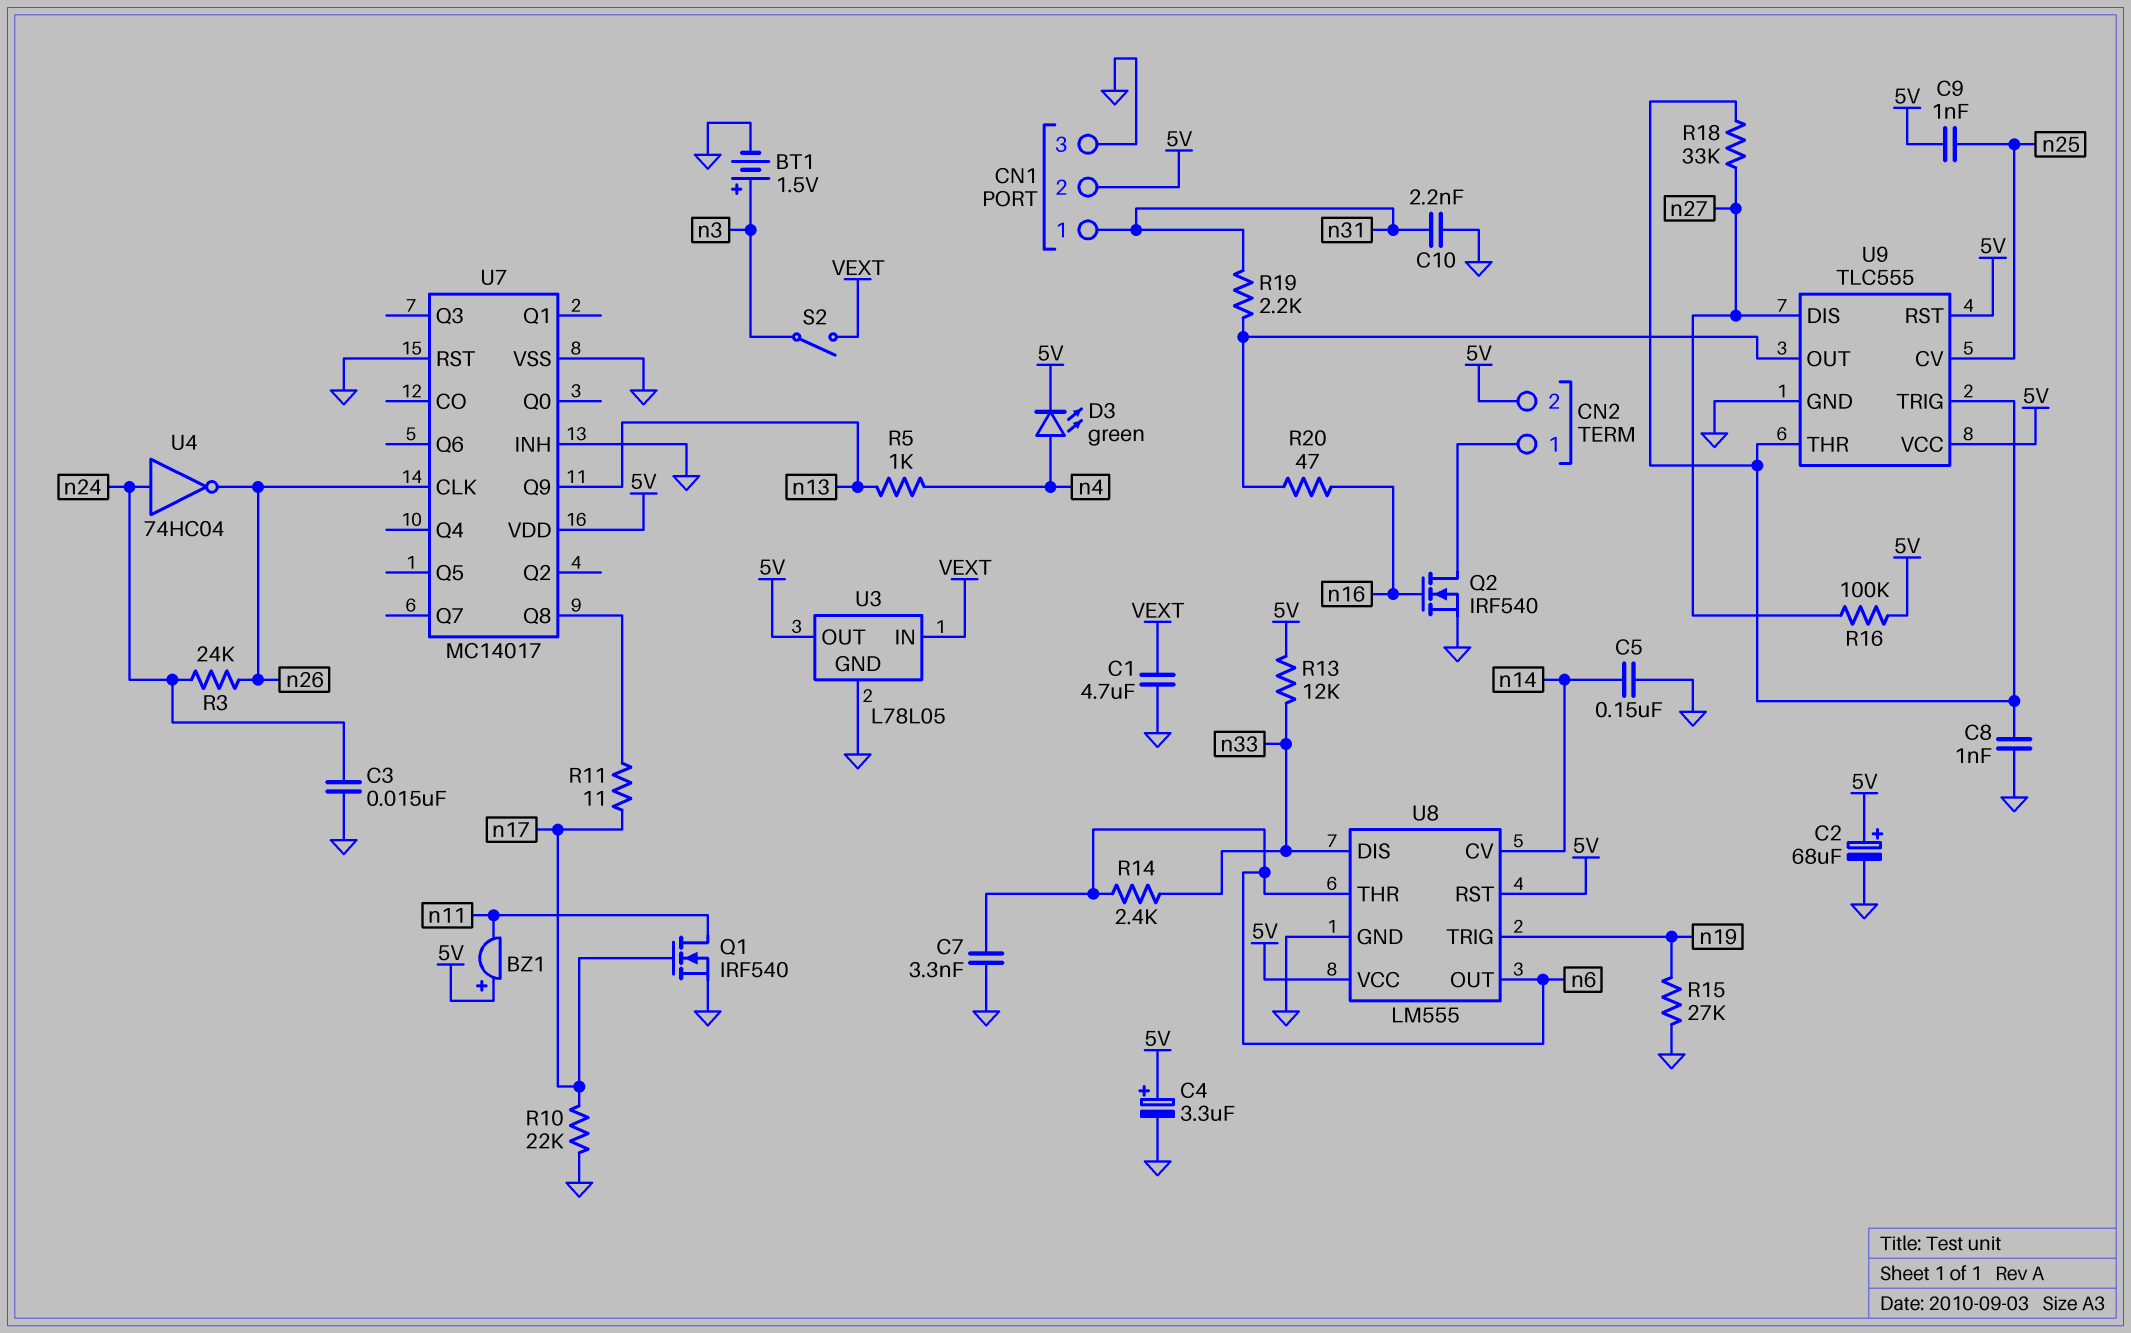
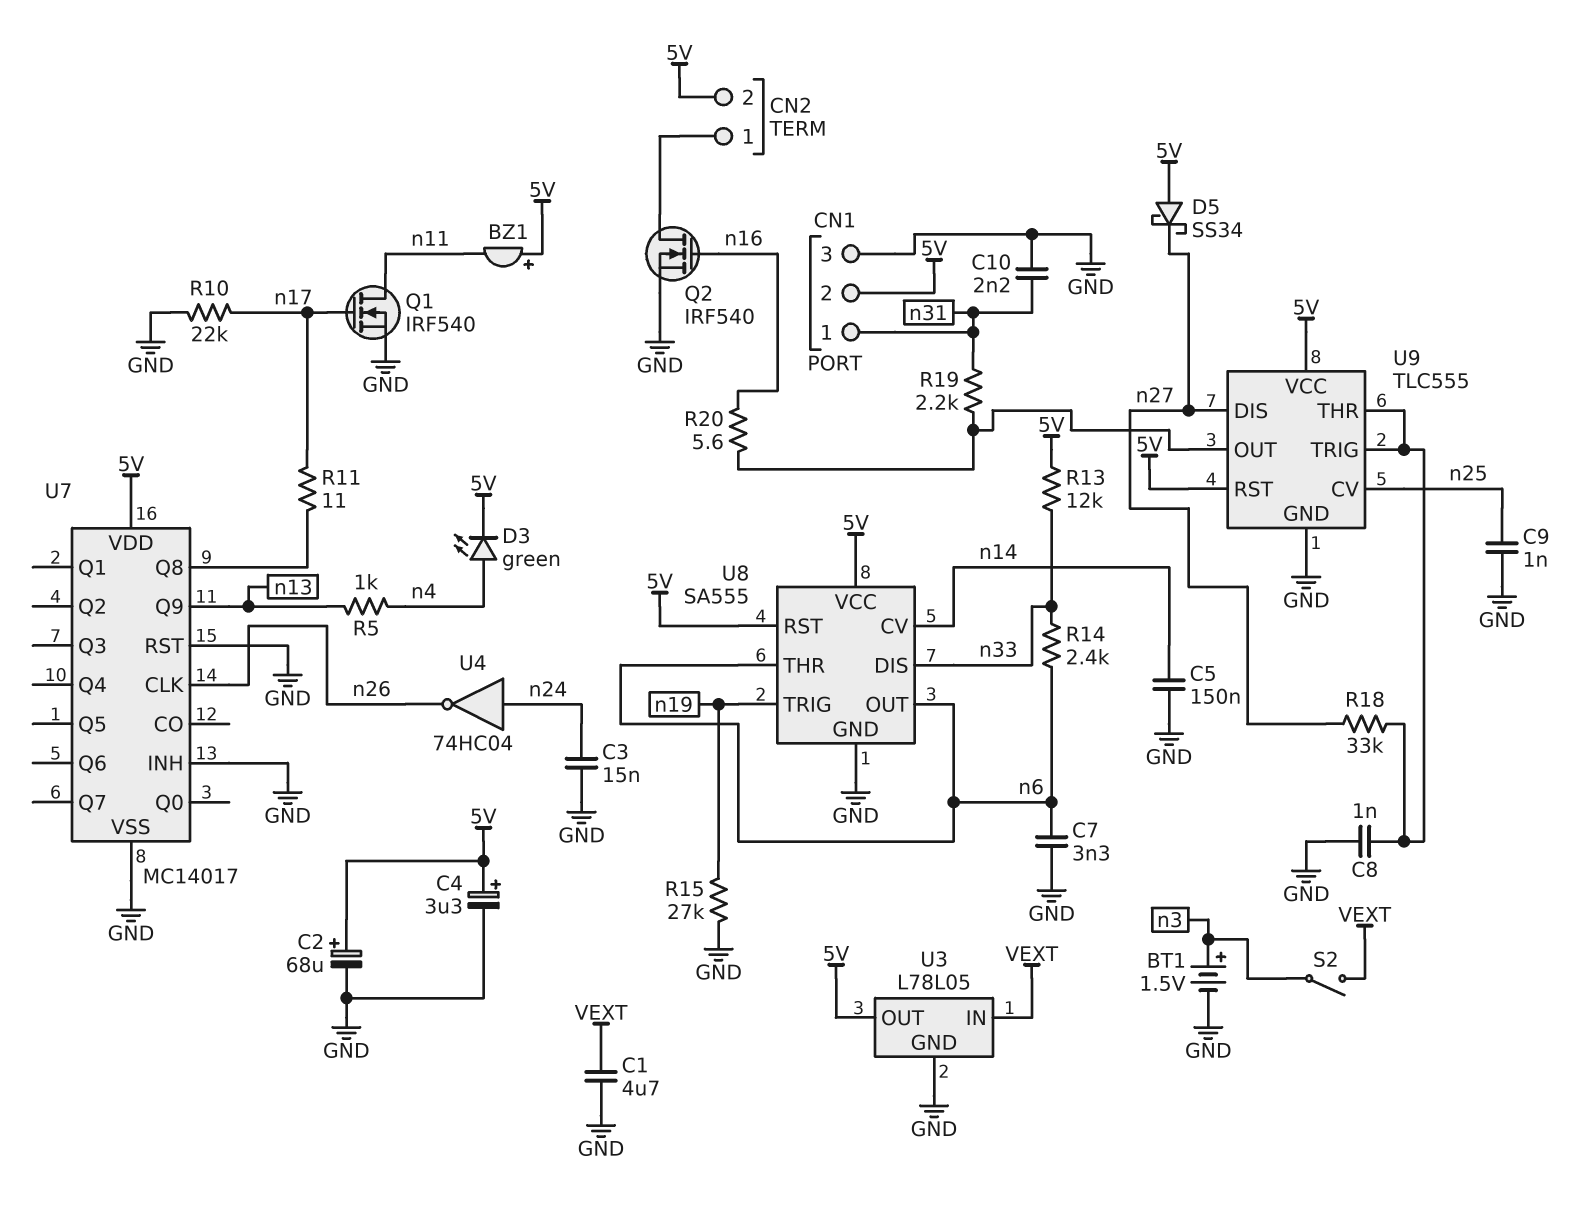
C9: 1nF (5V, n25) -> 1nF (GND, n25)
D5: none -> schottky SS34 (A 5V, K n27)
R3: 24k (n24, n26) -> none
R16: 100k (5V, n27) -> none
R20: 47 (U9/OUT, n16) -> 5.6 (U9/OUT, n16)
U8: LM555 -> SA555

